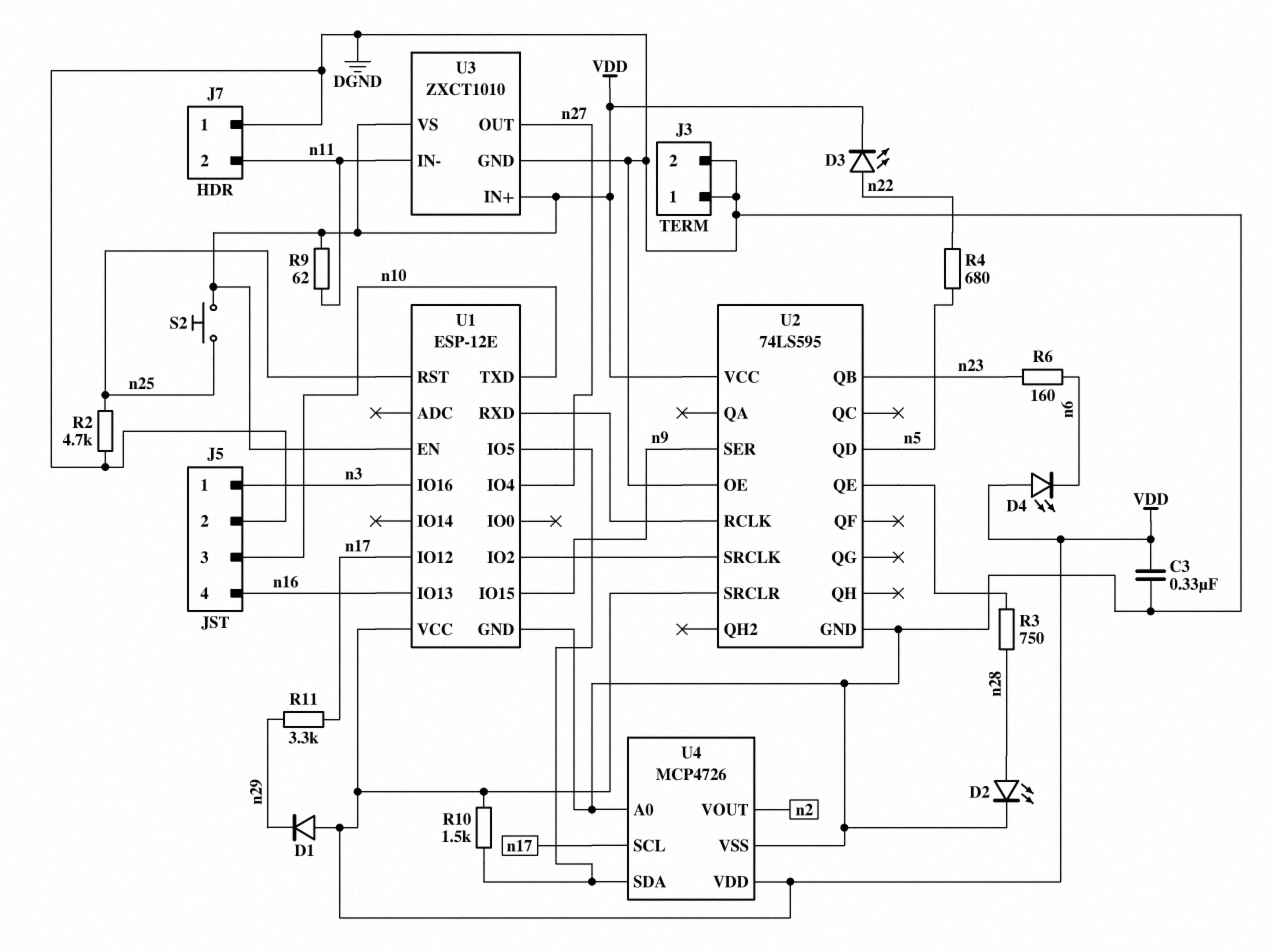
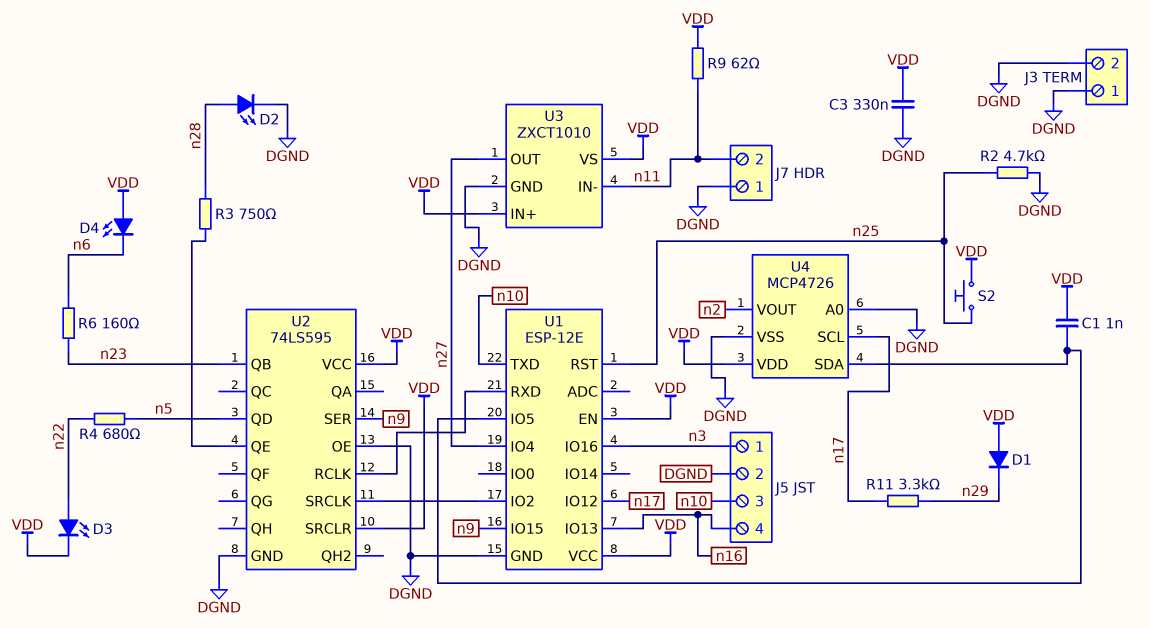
C1: none -> 1nF (U1/IO5, VDD)
R10: 1.5k (U1/IO5, VDD) -> none

